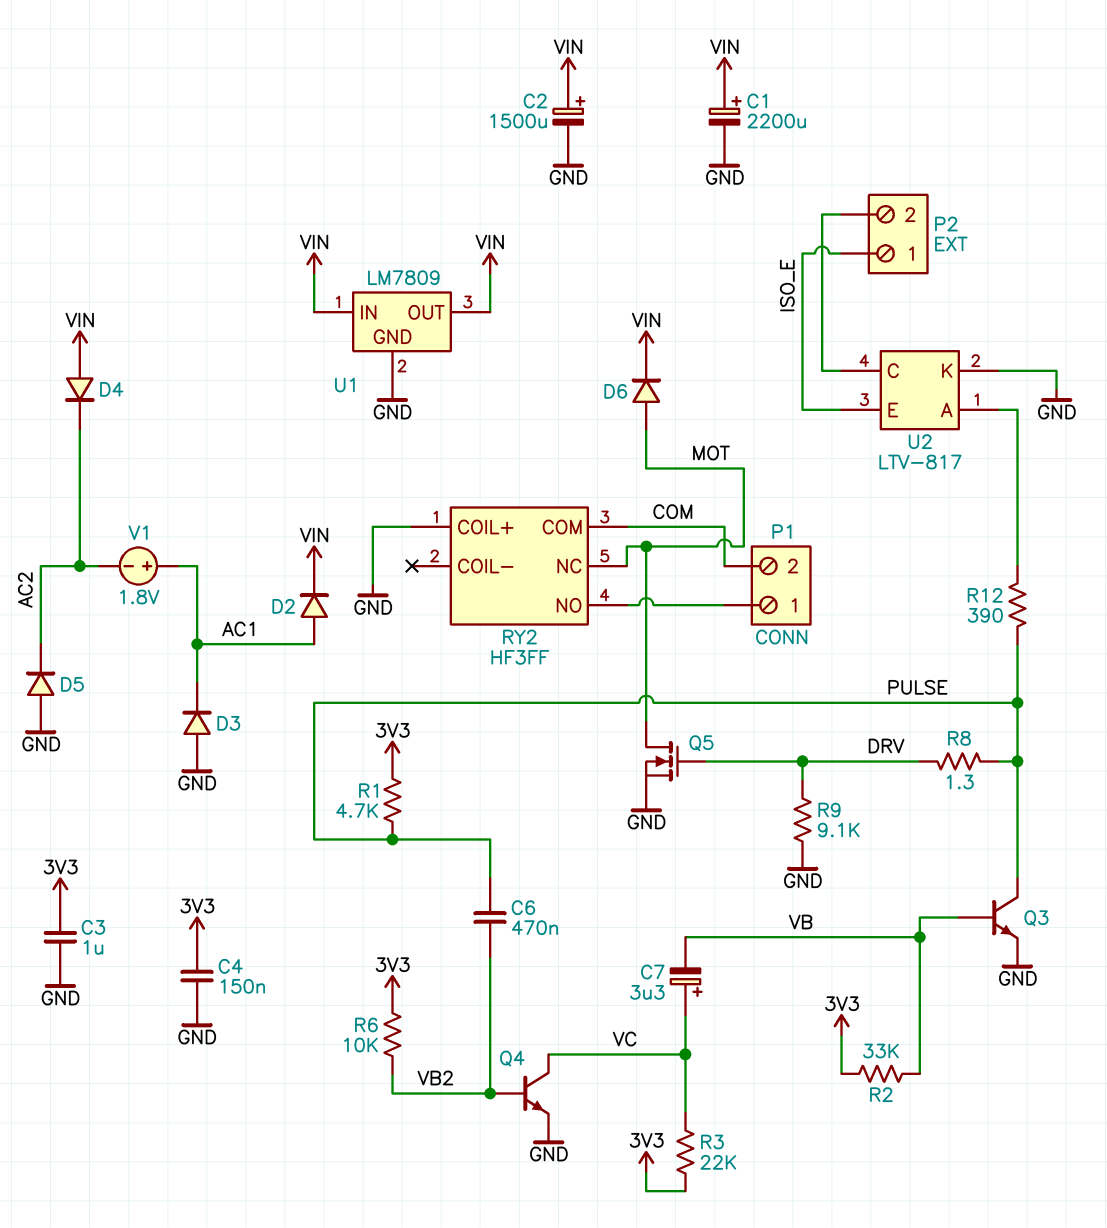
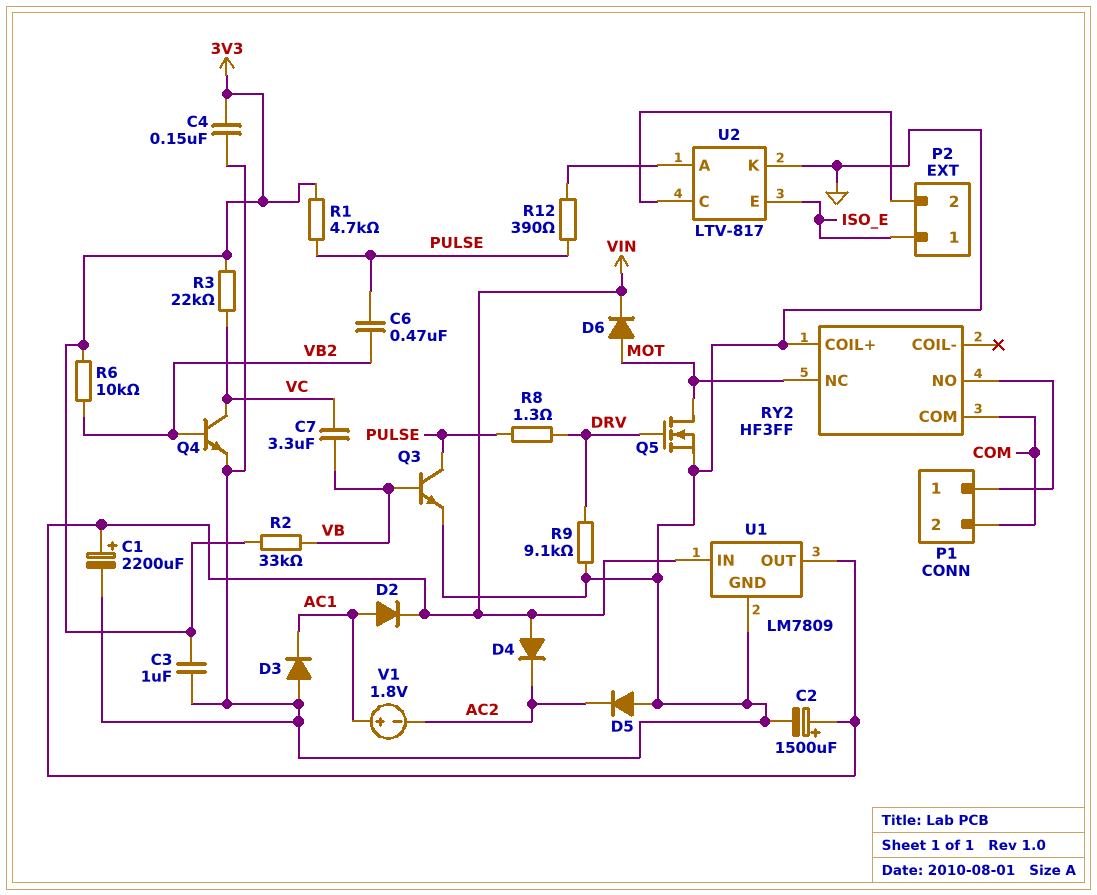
C7: 3.3uF (plus VC, minus VB) -> 3.3uF (VB, VC)

